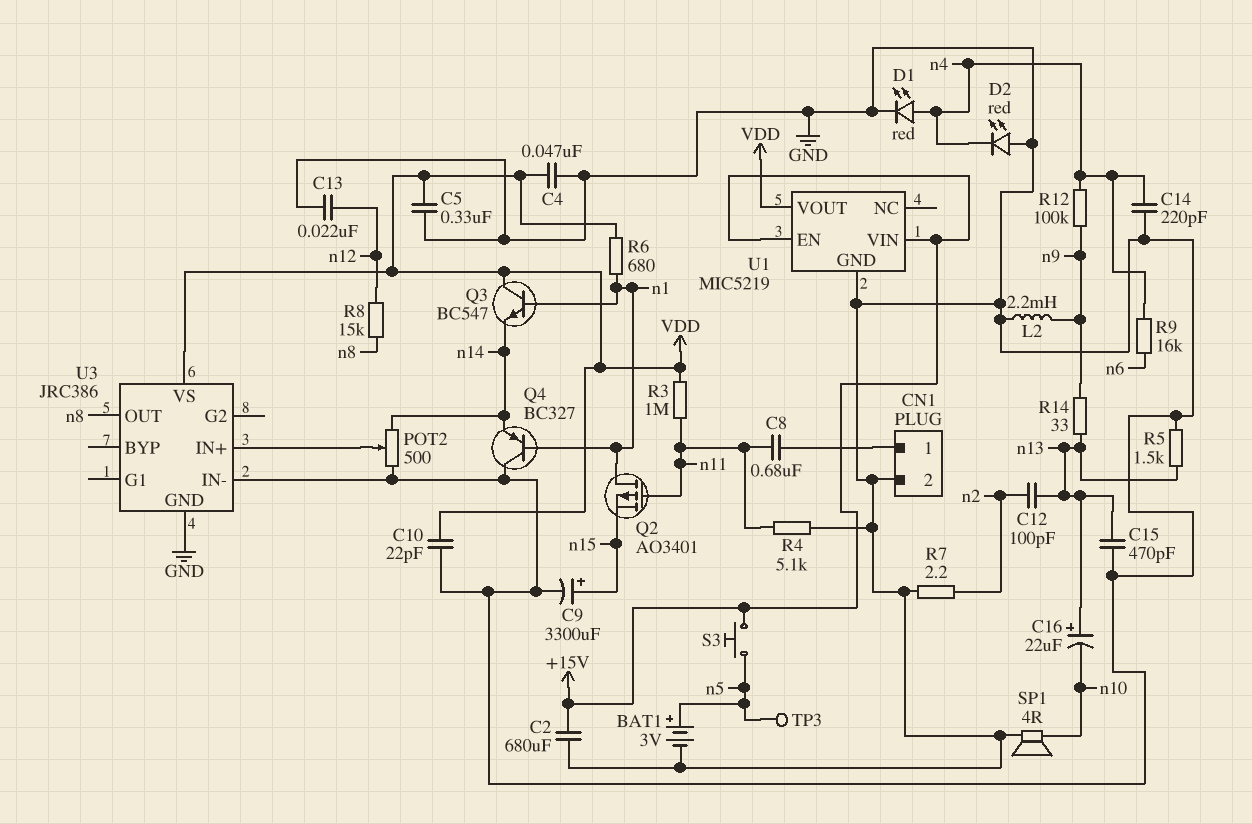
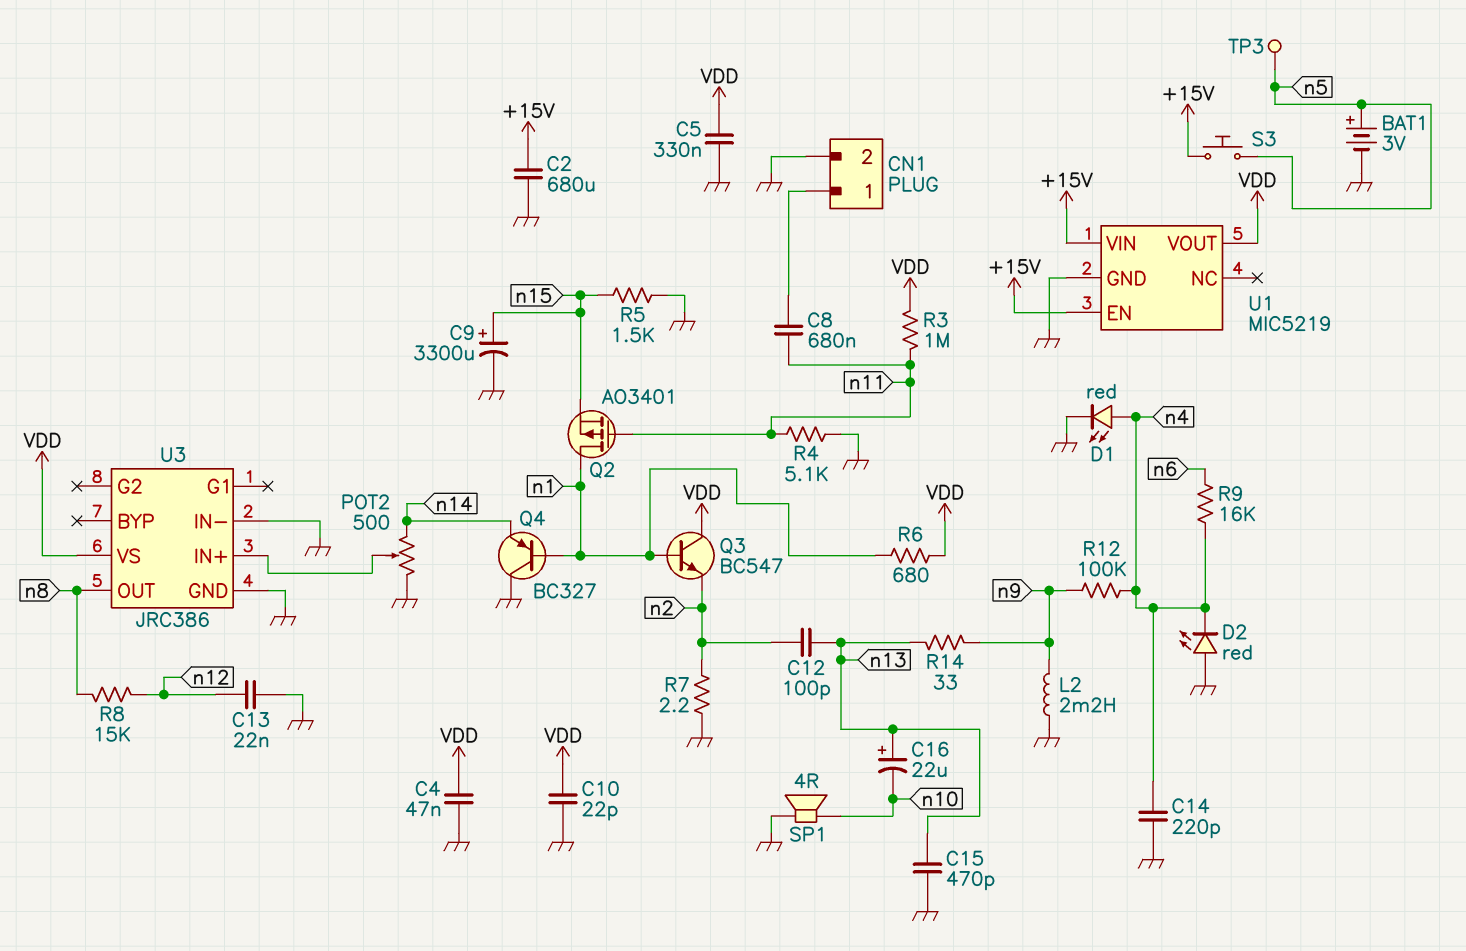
Q3: NPN BC547 (B n1, C VDD, E n14) -> NPN BC547 (B n1, C VDD, E n2)
R5: 1.5k (GND, n13) -> 1.5k (GND, n15)

